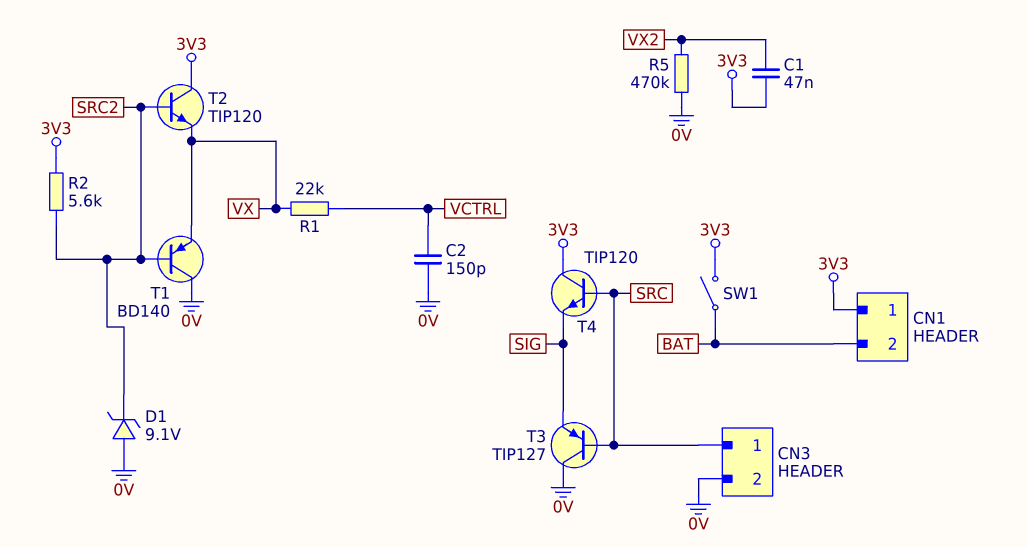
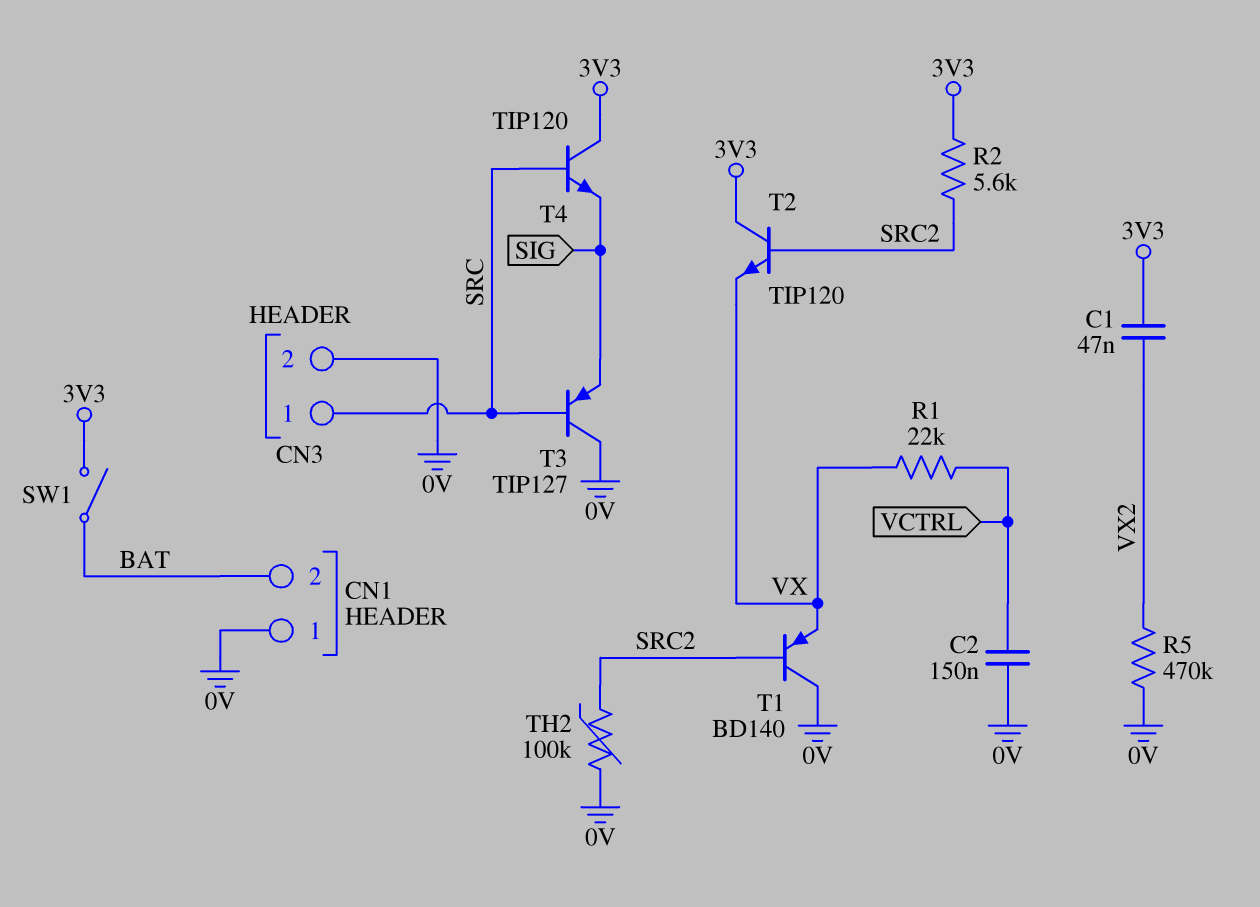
C2: 150pF (0V, VCTRL) -> 150nF (0V, VCTRL)
CN1 pin 1: 3V3 -> 0V
D1: zener 9.1V (A 0V, K SRC2) -> none
TH2: none -> 100k (0V, SRC2)

